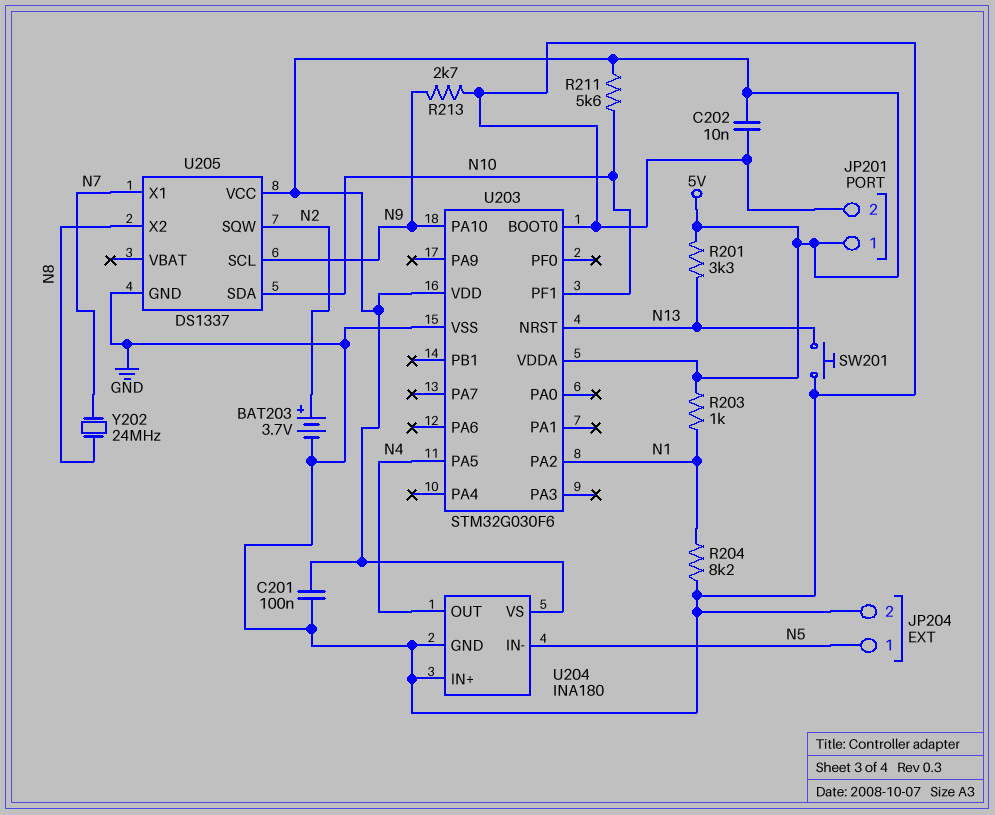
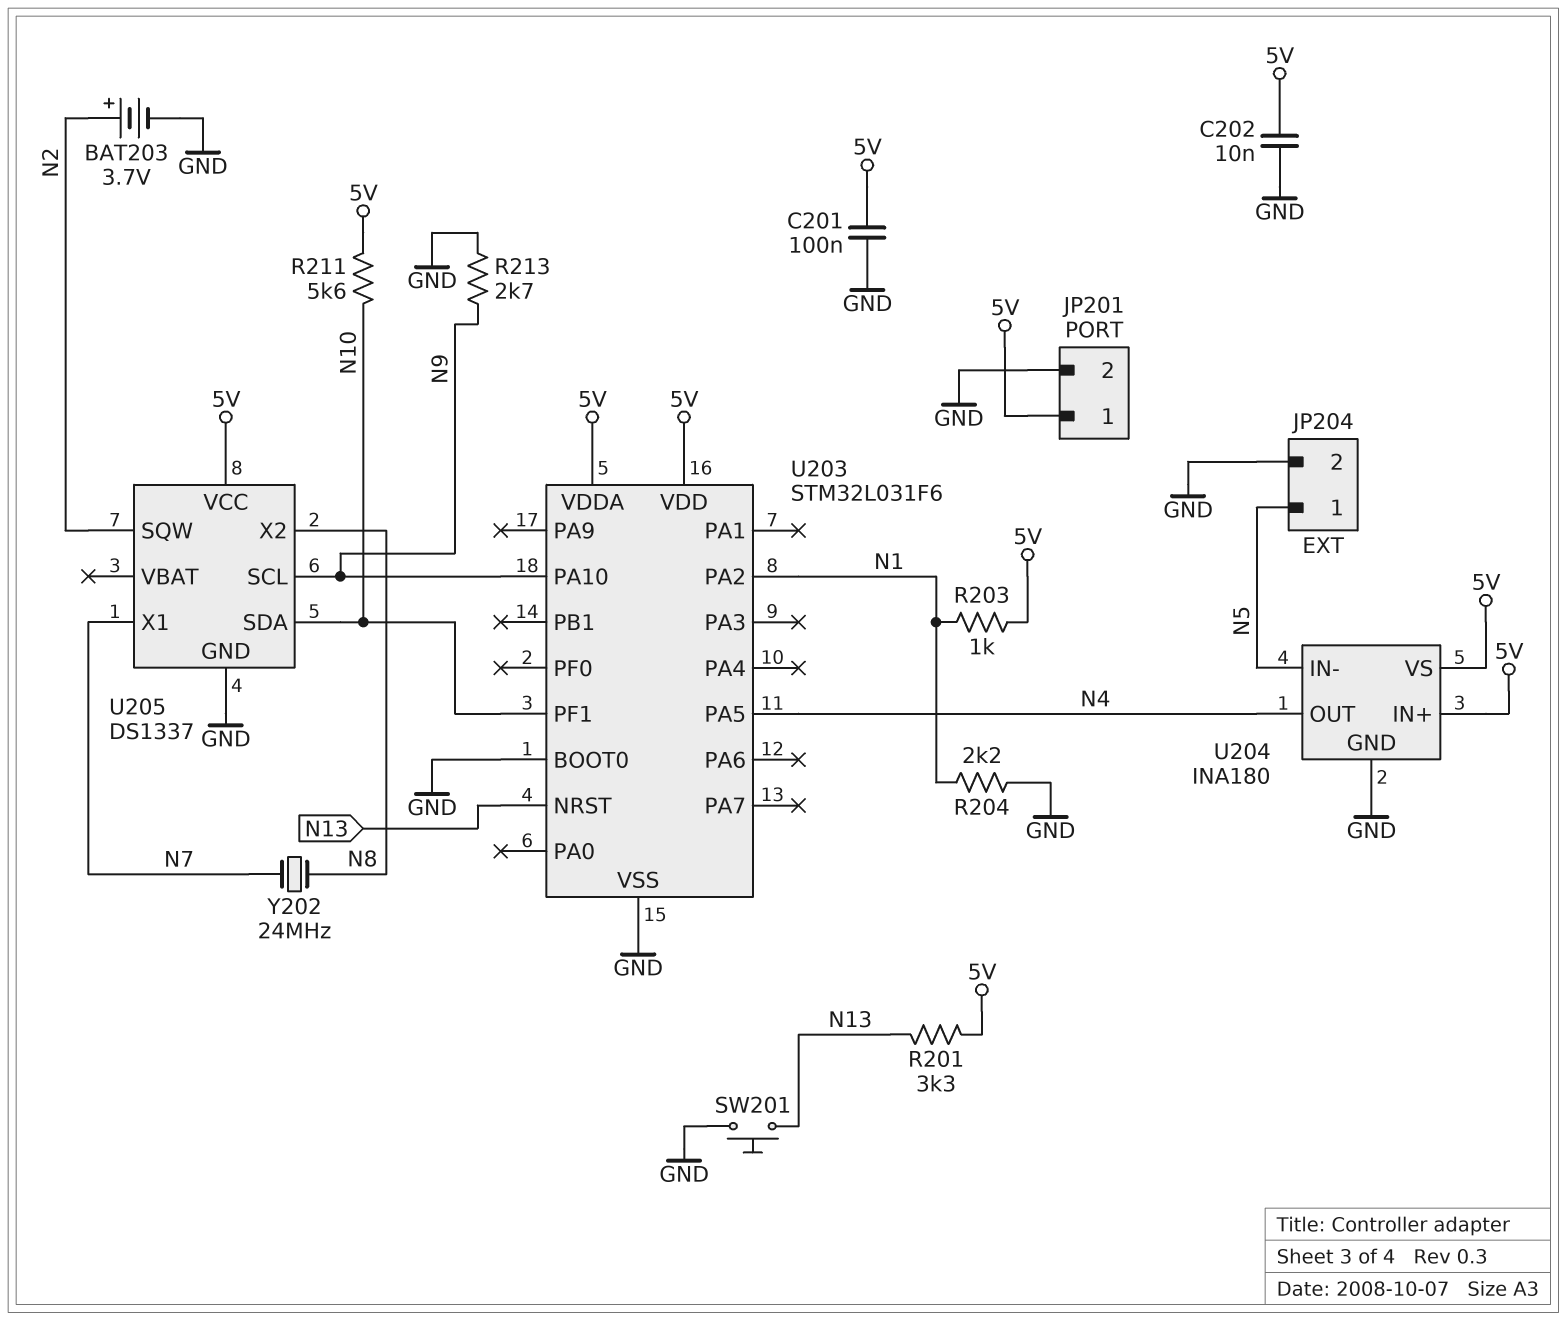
R204: 8.2k (GND, N1) -> 2.2k (GND, N1)
U203: STM32G030F6 -> STM32L031F6
U204 pin IN+: GND -> 5V

